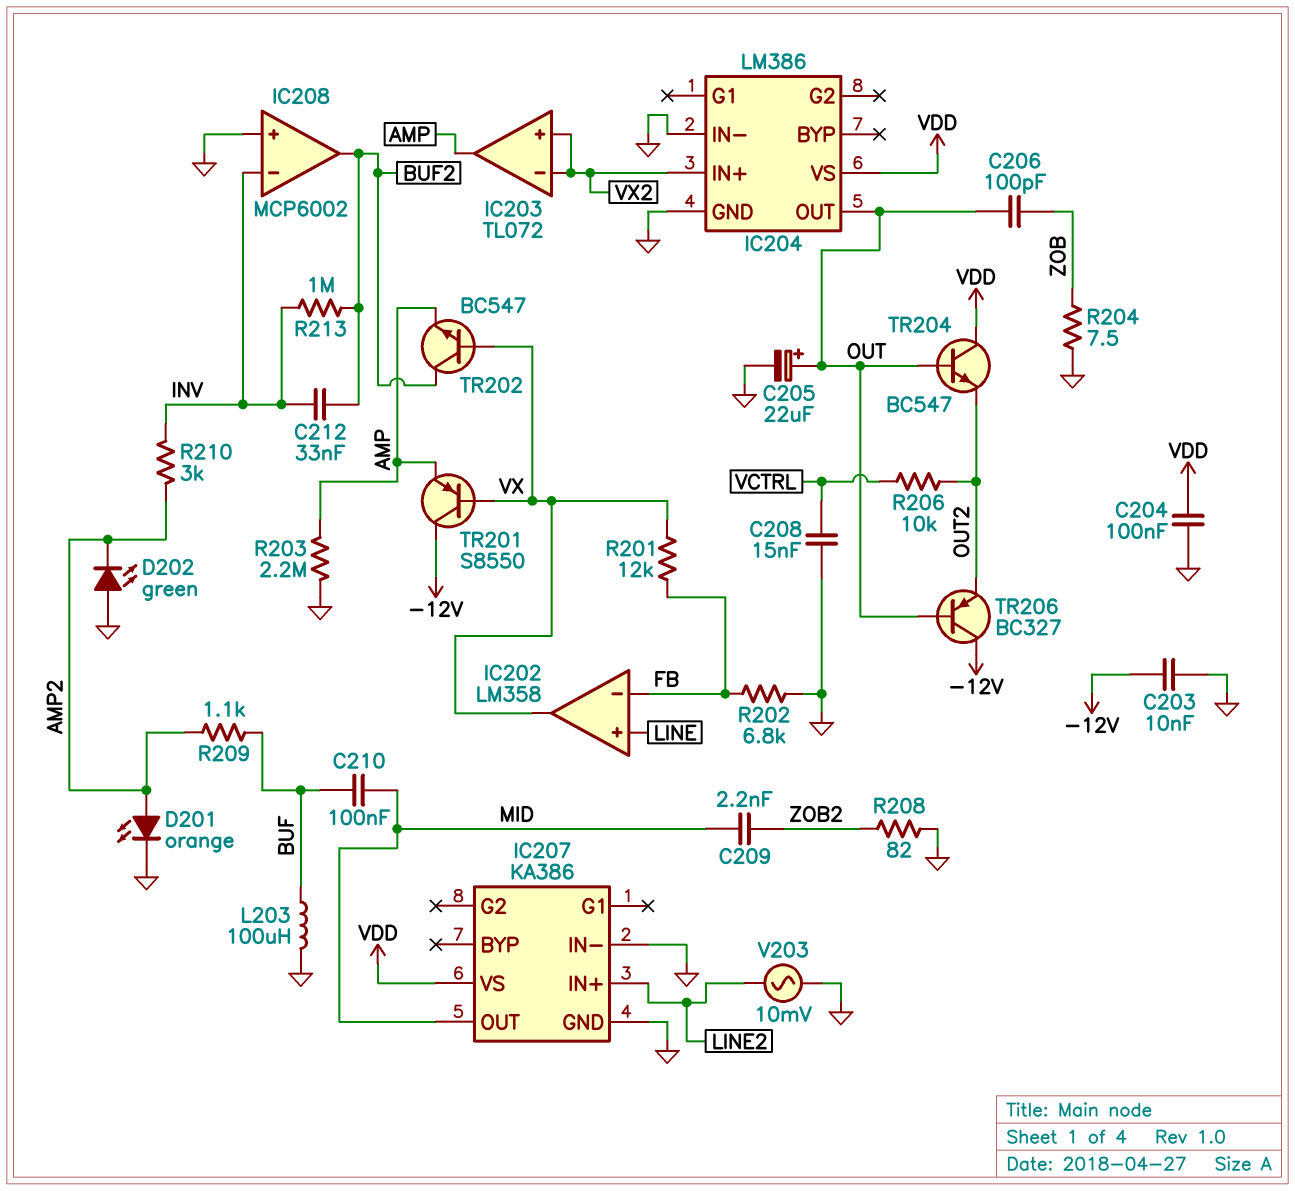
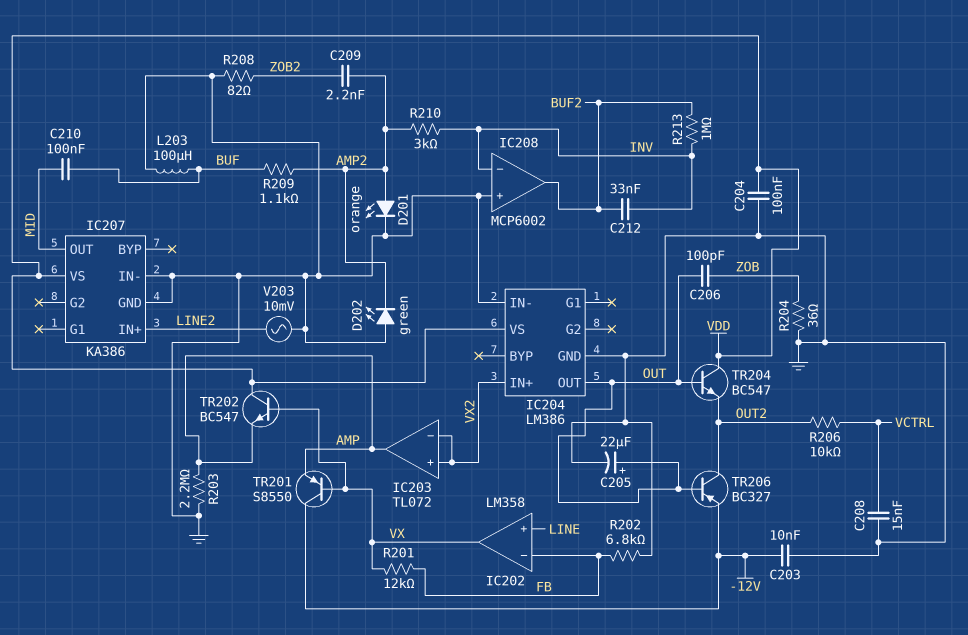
C209: 2.2nF (MID, ZOB2) -> 2.2nF (AMP2, ZOB2)
R204: 7.5 (GND, ZOB) -> 36 (GND, ZOB)
TR202: NPN BC547 (B VX, C BUF2, E AMP) -> NPN BC547 (B VX, C VDD, E AMP)
TR206: PNP BC327 (B OUT, C -12V, E OUT2) -> PNP BC327 (B OUT, C OUT2, E -12V)

